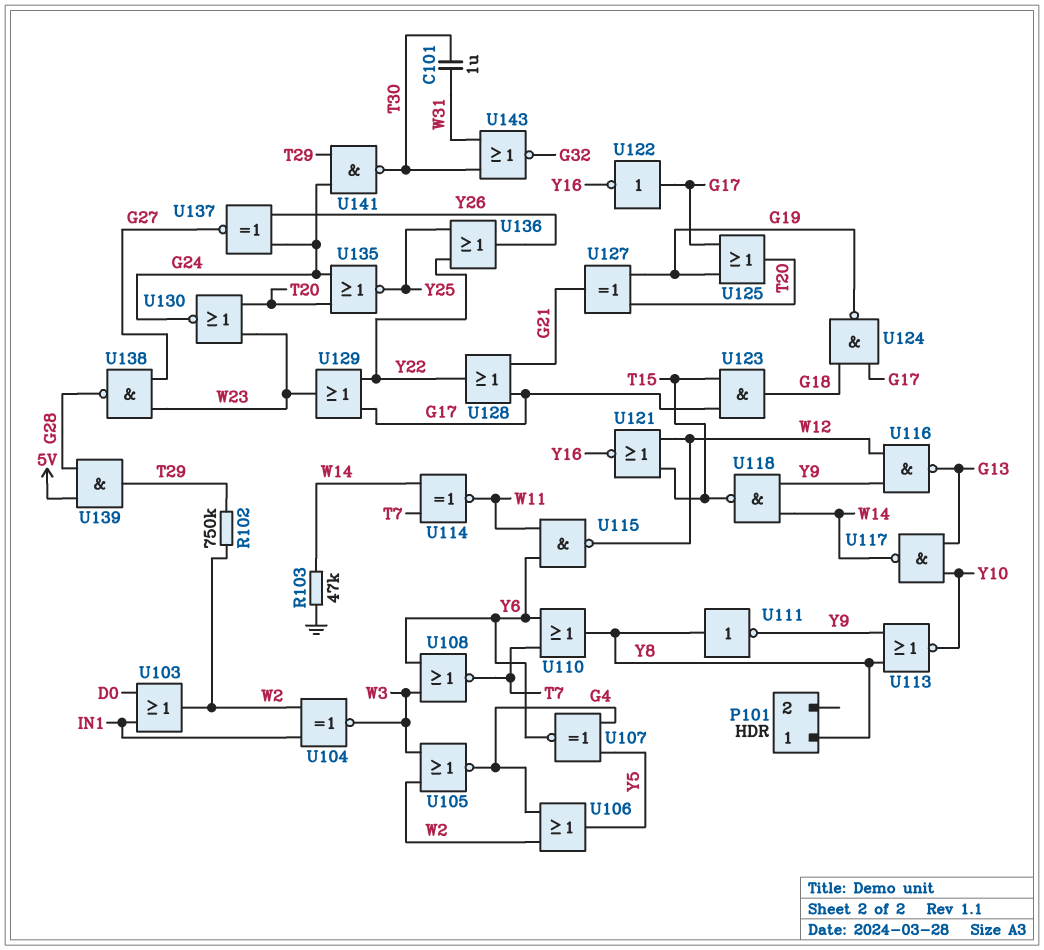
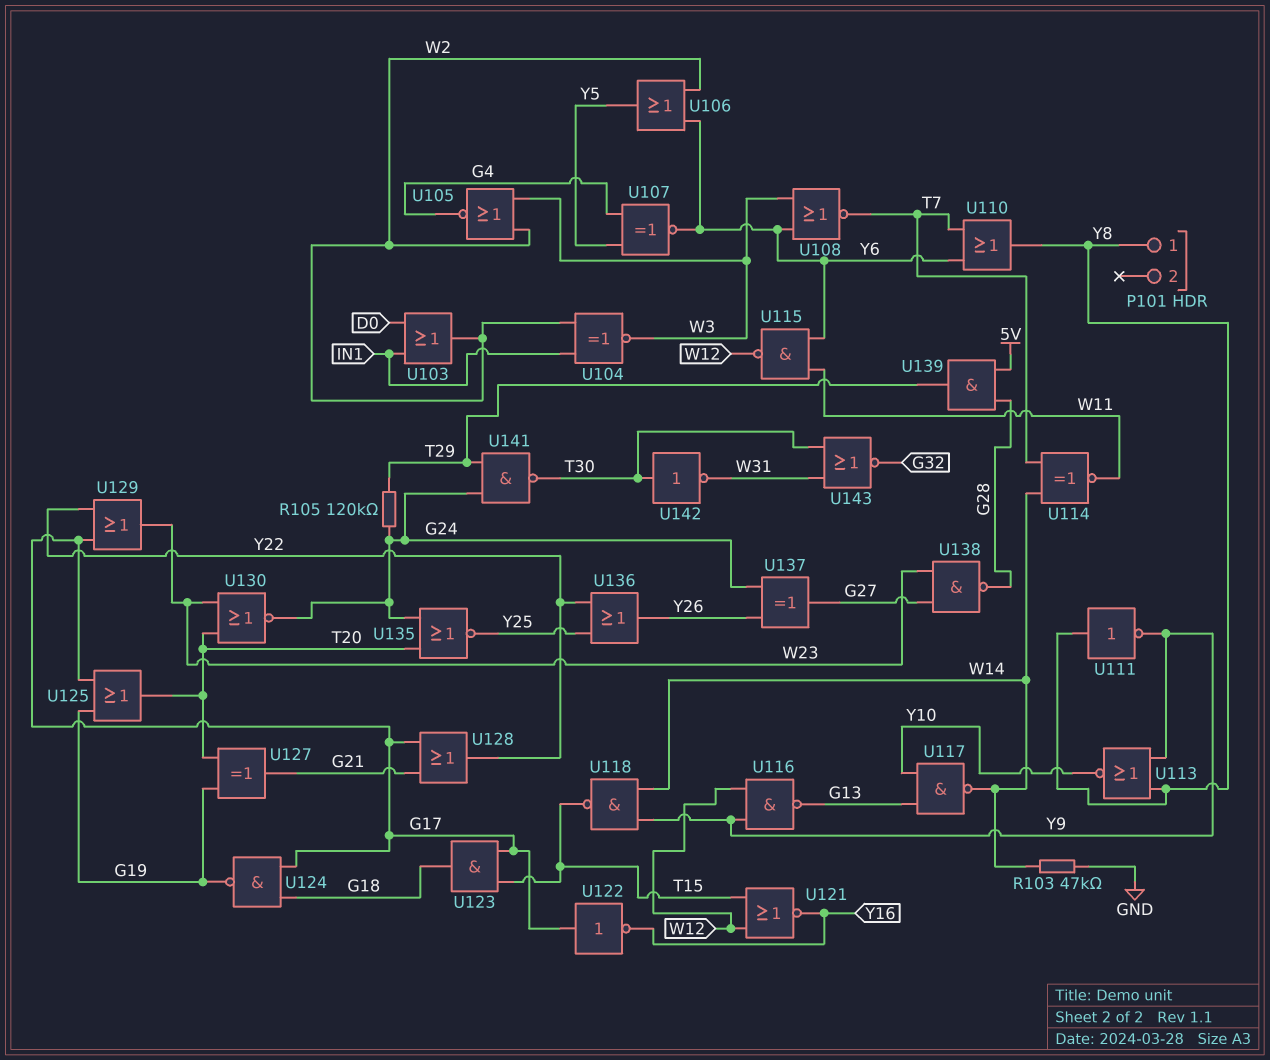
C101: 1uF (T30, W31) -> none
R102: 750k (T29, W2) -> none
R105: none -> 120k (G24, T29)
U106: OR (in G4, in W2, out Y5) -> OR (in W2, in Y6, out Y5)
U137: XNOR (in G24, in Y26, out G27) -> XOR (in G24, in Y26, out G27)
U142: none -> NOT (in T30, out W31)

